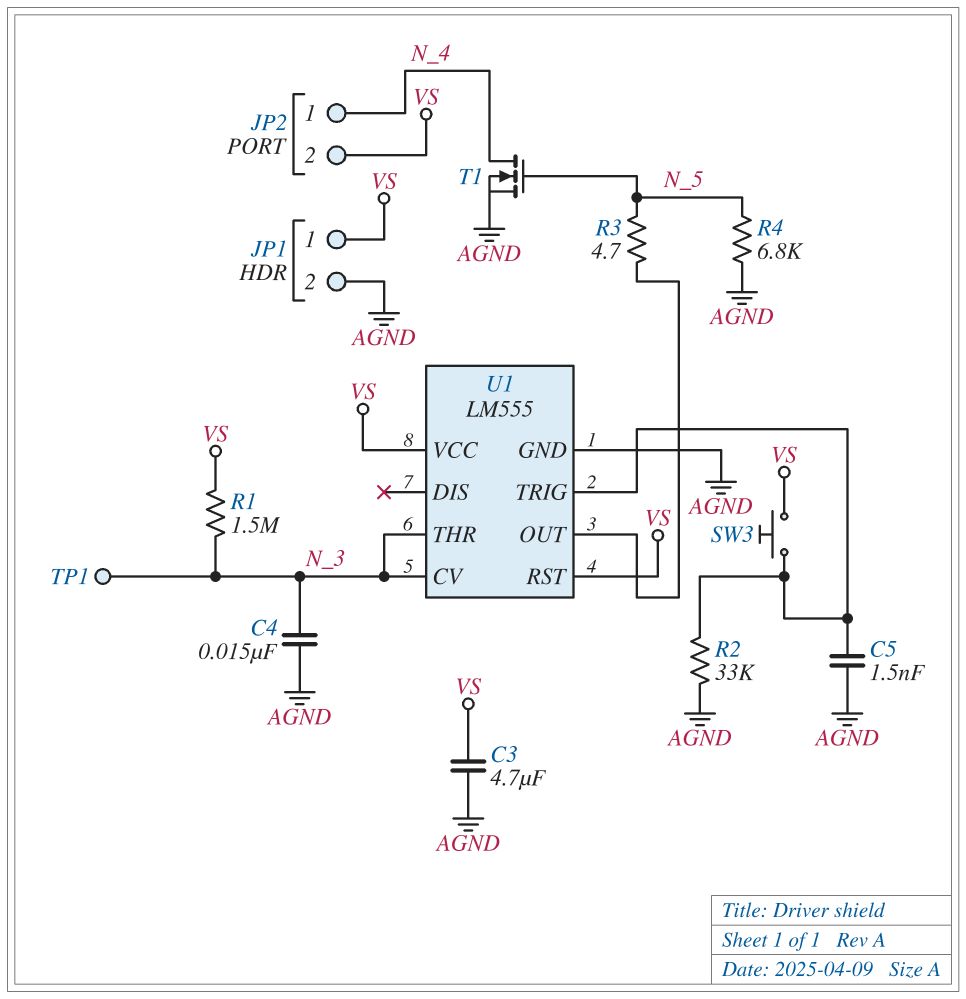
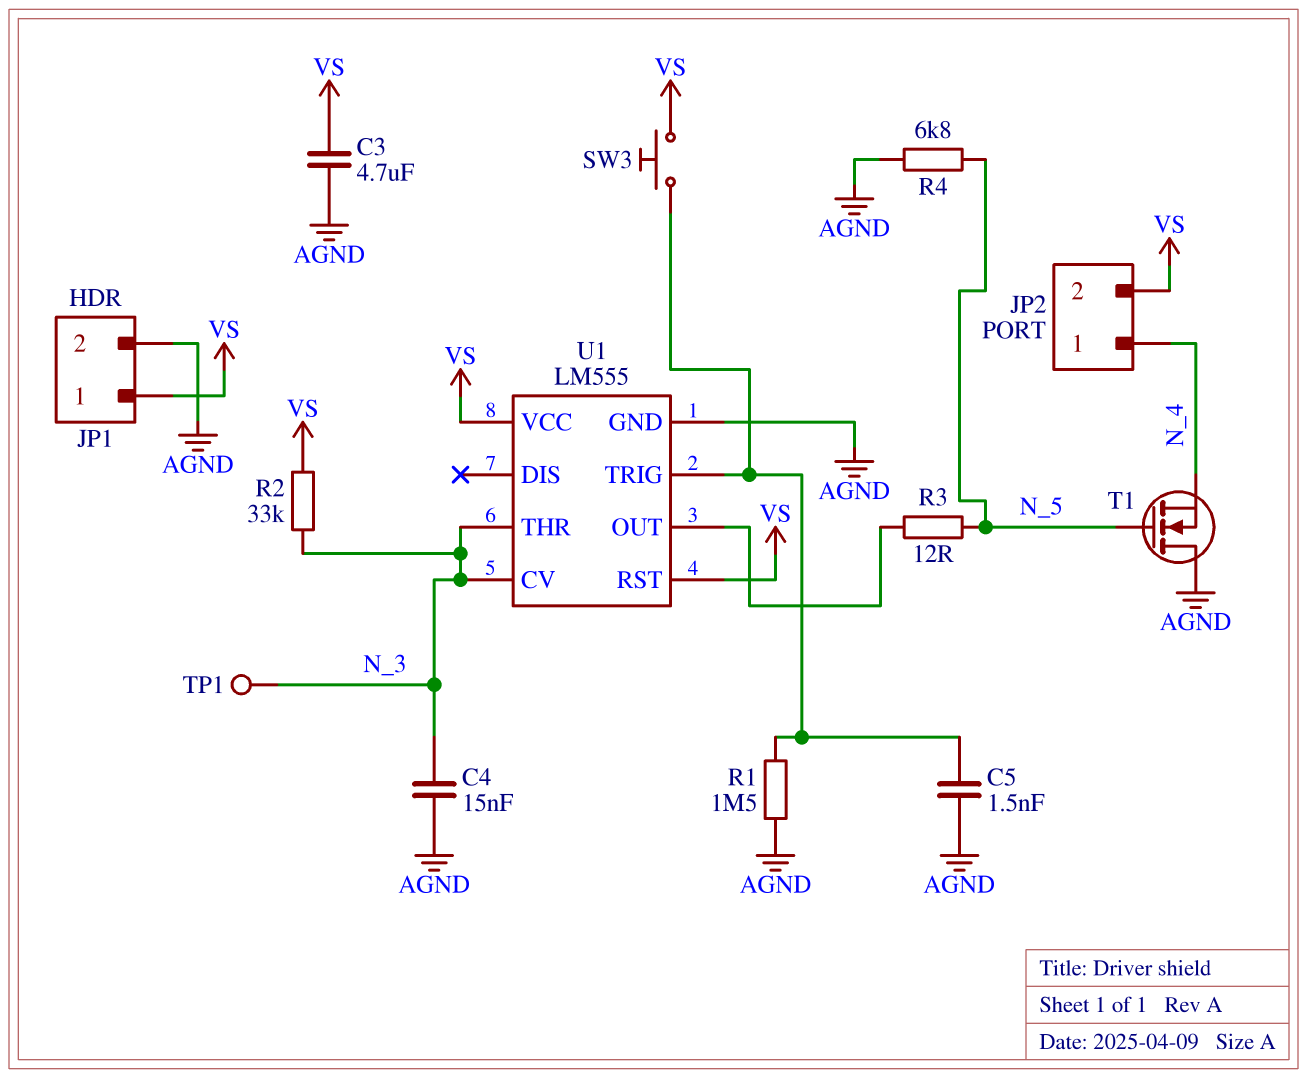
R1: 1.5M (N_3, VS) -> 1.5M (AGND, U1/TRIG)
R2: 33k (AGND, U1/TRIG) -> 33k (N_3, VS)
R3: 4.7 (N_5, U1/OUT) -> 12 (N_5, U1/OUT)
T1: NMOS (G N_5, D N_4, S AGND) -> NMOS (G N_5, D AGND, S N_4)

